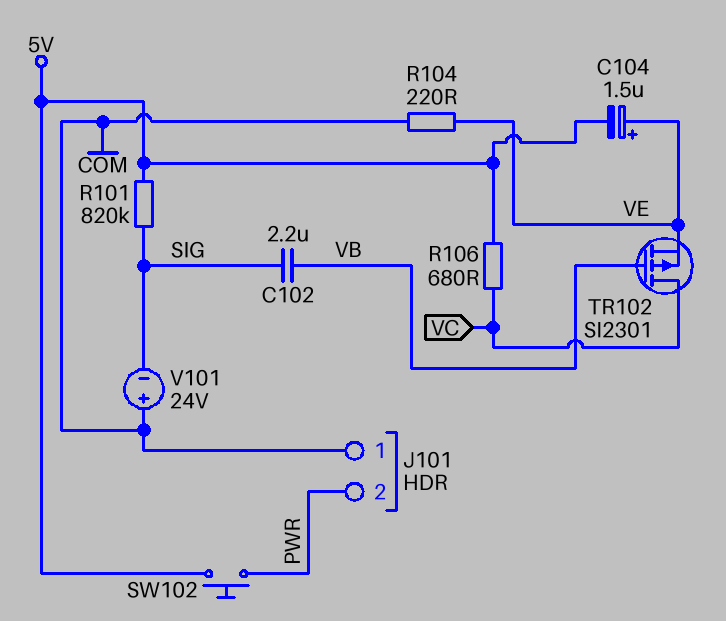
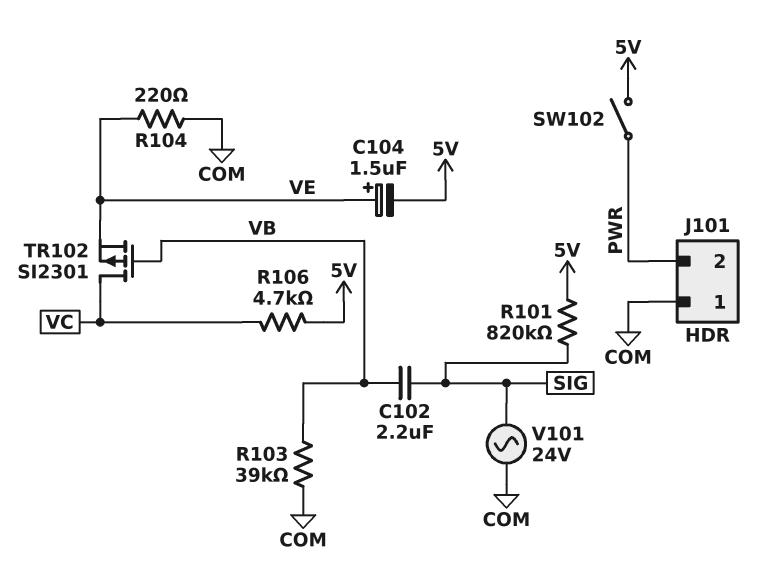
R103: none -> 39k (COM, VB)
R106: 680 (5V, VC) -> 4.7k (5V, VC)
SW102: button (5V, PWR) -> switch (5V, PWR)
V101: 24V (plus COM, minus SIG) -> AC 24V (COM, SIG)

